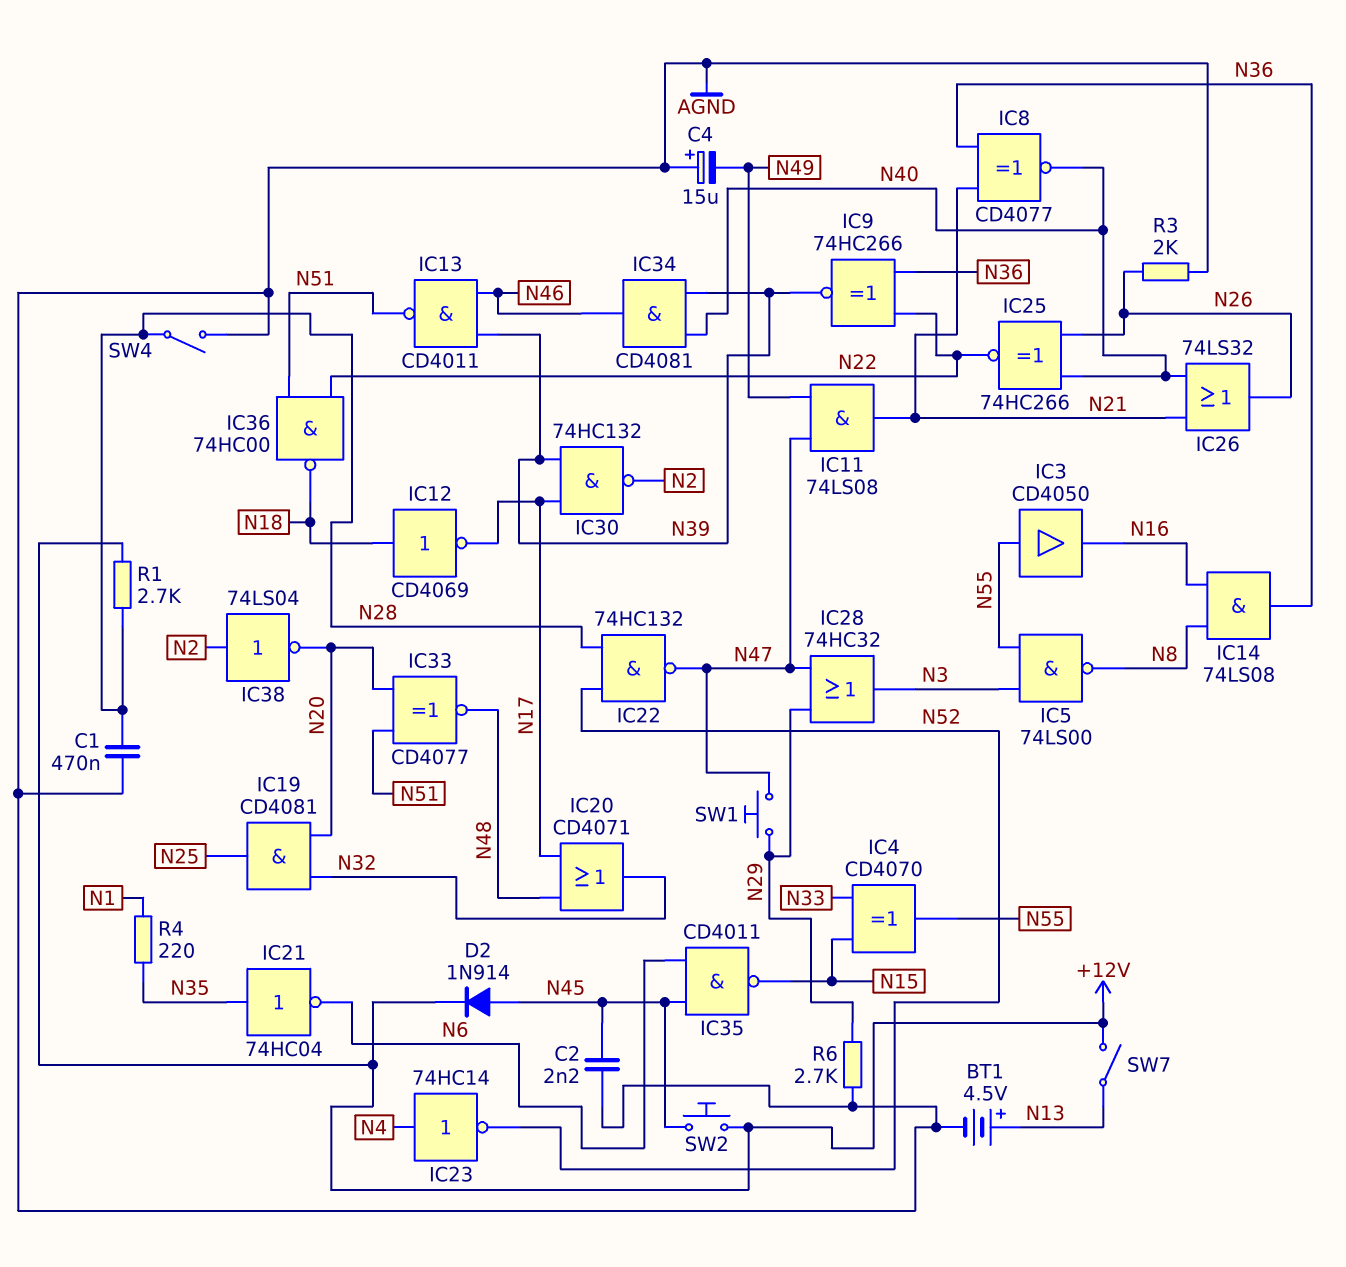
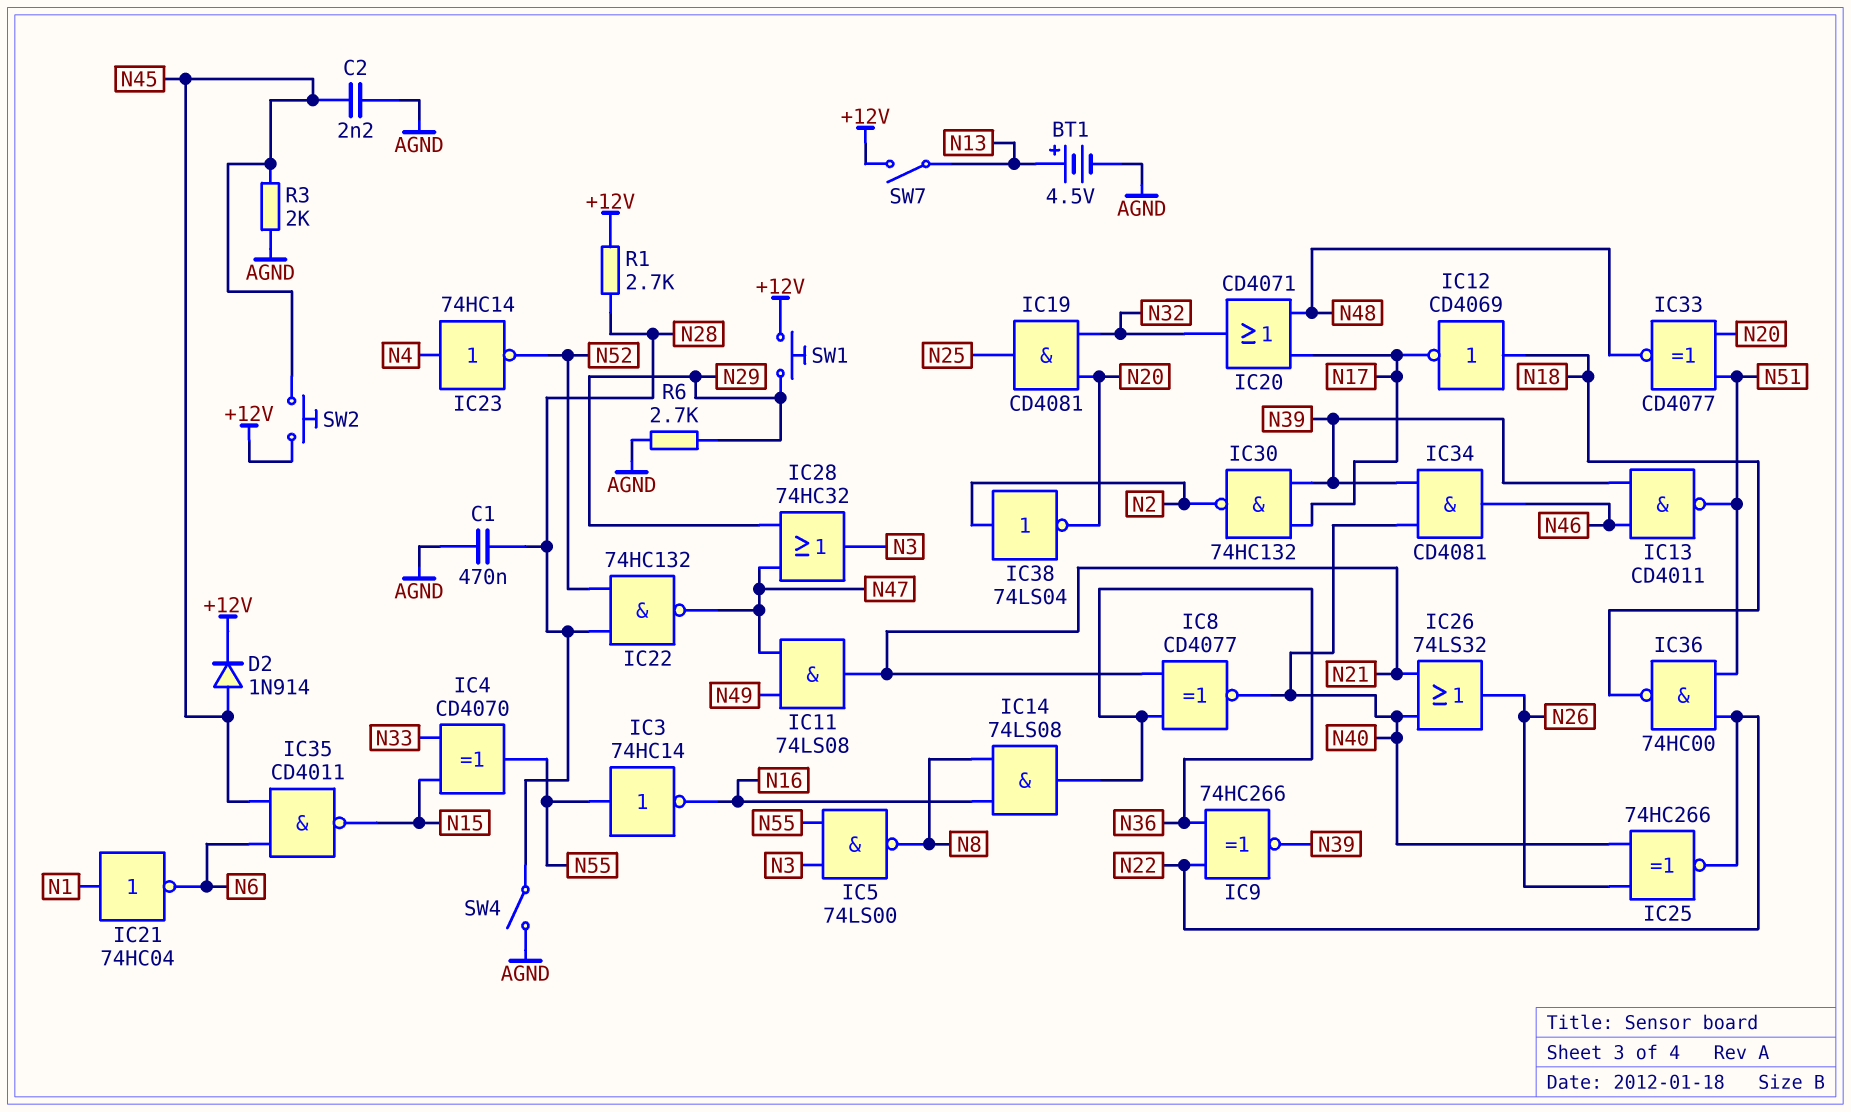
C4: 15uF (plus AGND, minus N49) -> none
IC3: buffer CD4050 (in N55, out N16) -> NOT 74HC14 (in N55, out N16)
IC21: NOT 74HC04 (in N35, out N6) -> NOT 74HC04 (in N1, out N6)
R3: 2k (AGND, N26) -> 2k (AGND, N45)
R4: 220 (N1, N35) -> none
SW1: button (N29, N47) -> button (+12V, N29)

